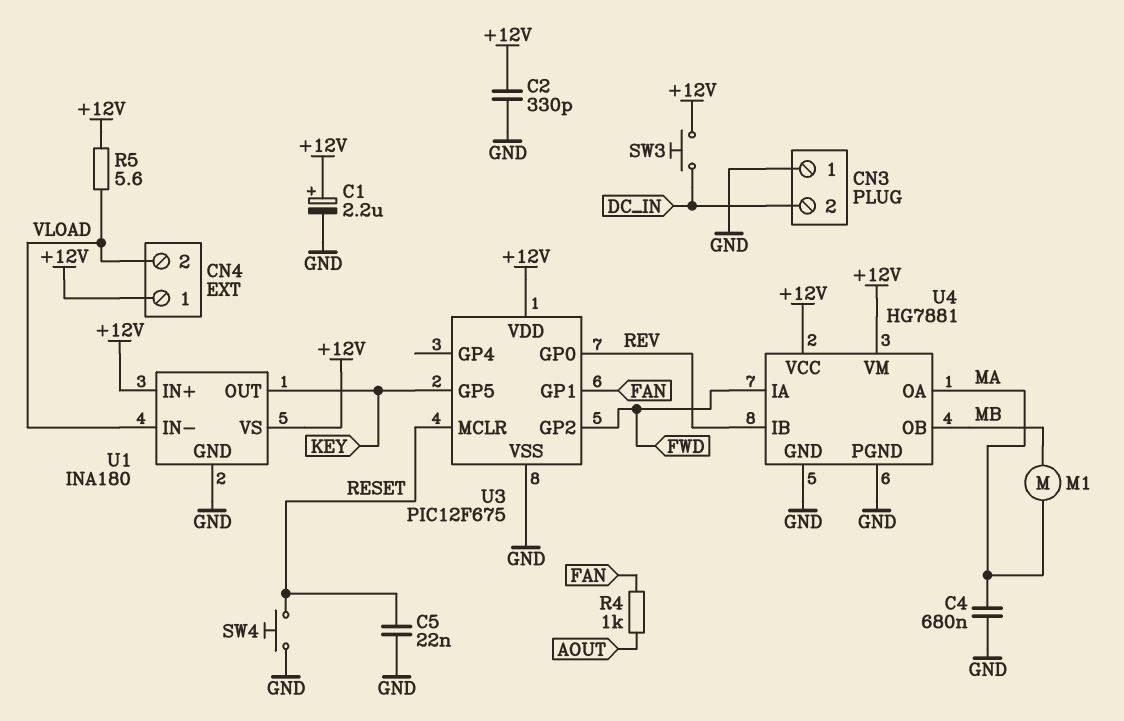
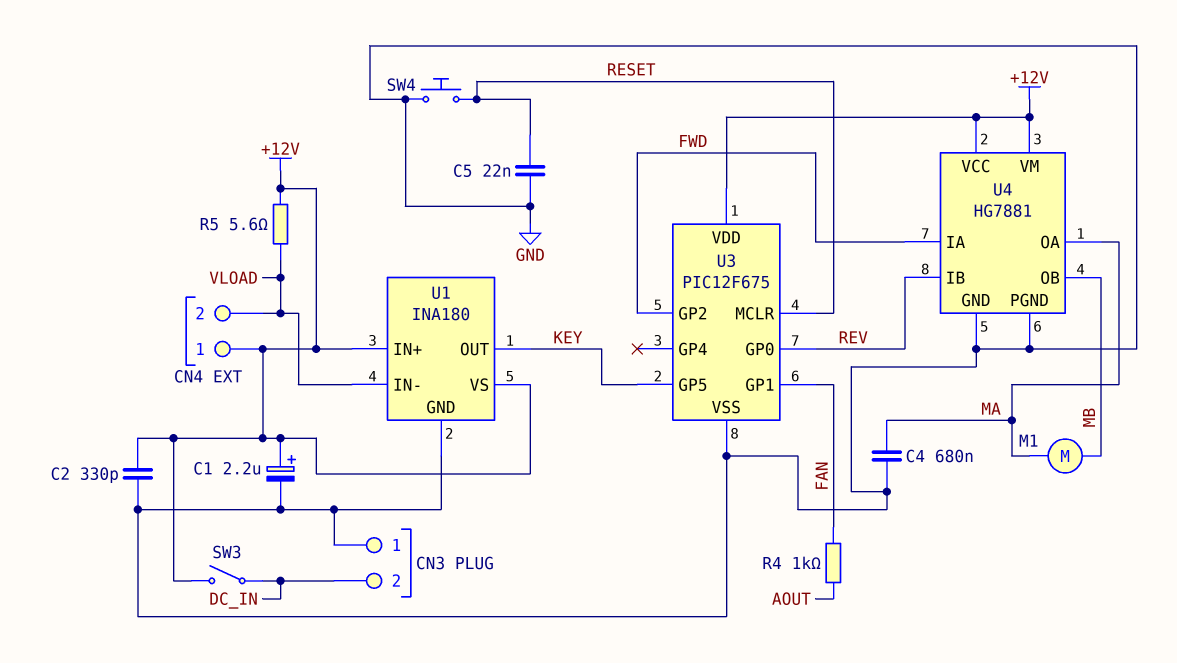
SW3: button (+12V, DC_IN) -> switch (+12V, DC_IN)

